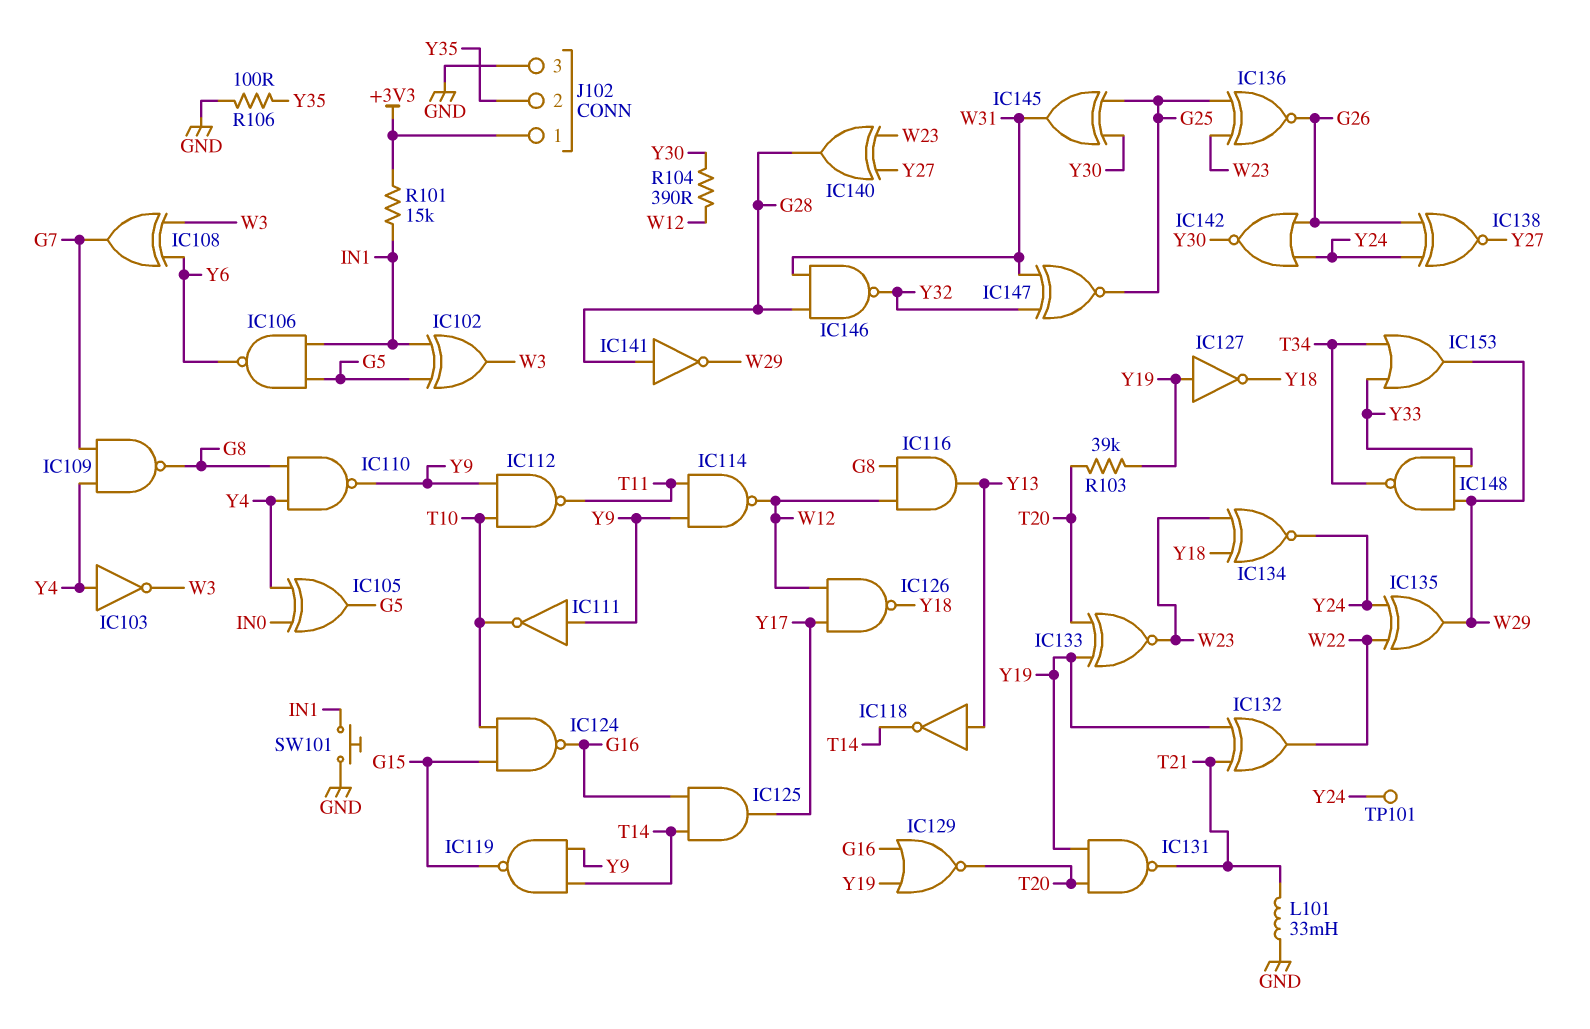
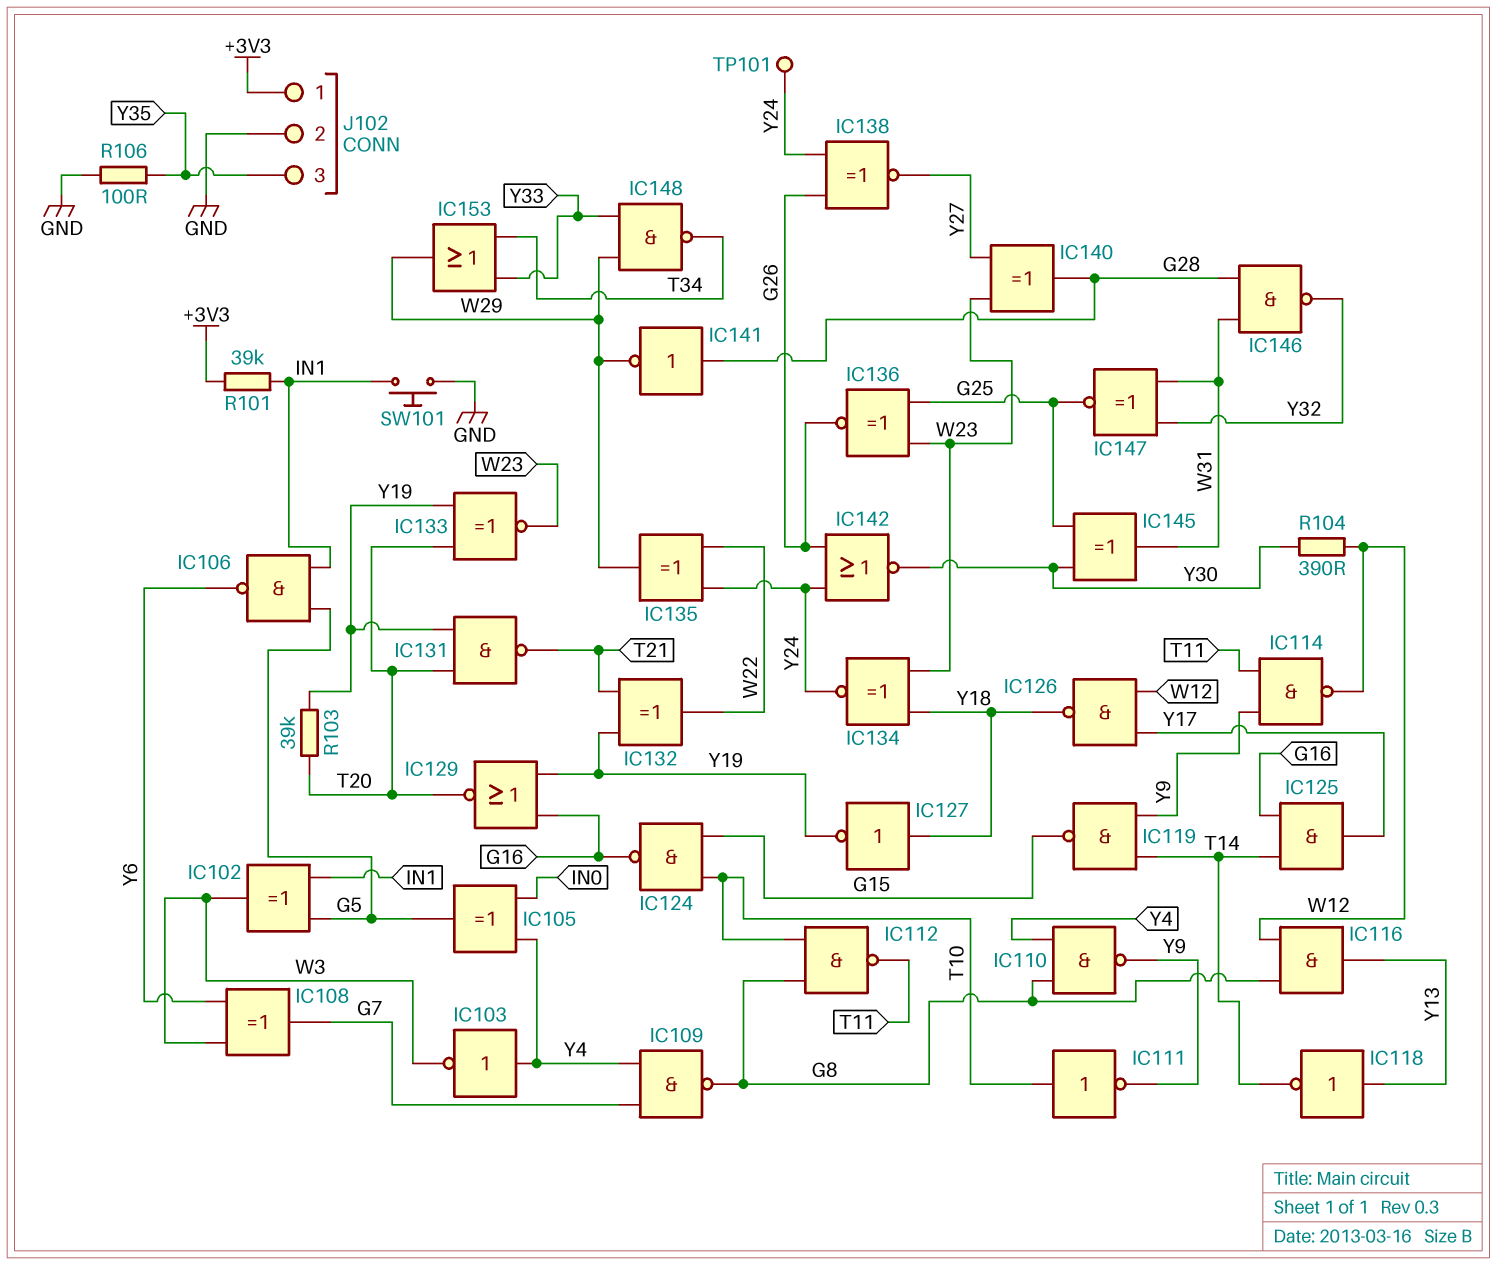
IC111: NOT (in Y9, out T10) -> NOT (in T10, out Y9)
IC112: NAND (in T10, in Y9, out T11) -> NAND (in G8, in T10, out T11)
IC127: NOT (in Y19, out Y18) -> NOT (in Y18, out Y19)
J102 pin 2: Y35 -> GND
J102 pin 3: GND -> Y35
L101: 33mH (GND, T21) -> none
R101: 15k (+3V3, IN1) -> 39k (+3V3, IN1)

